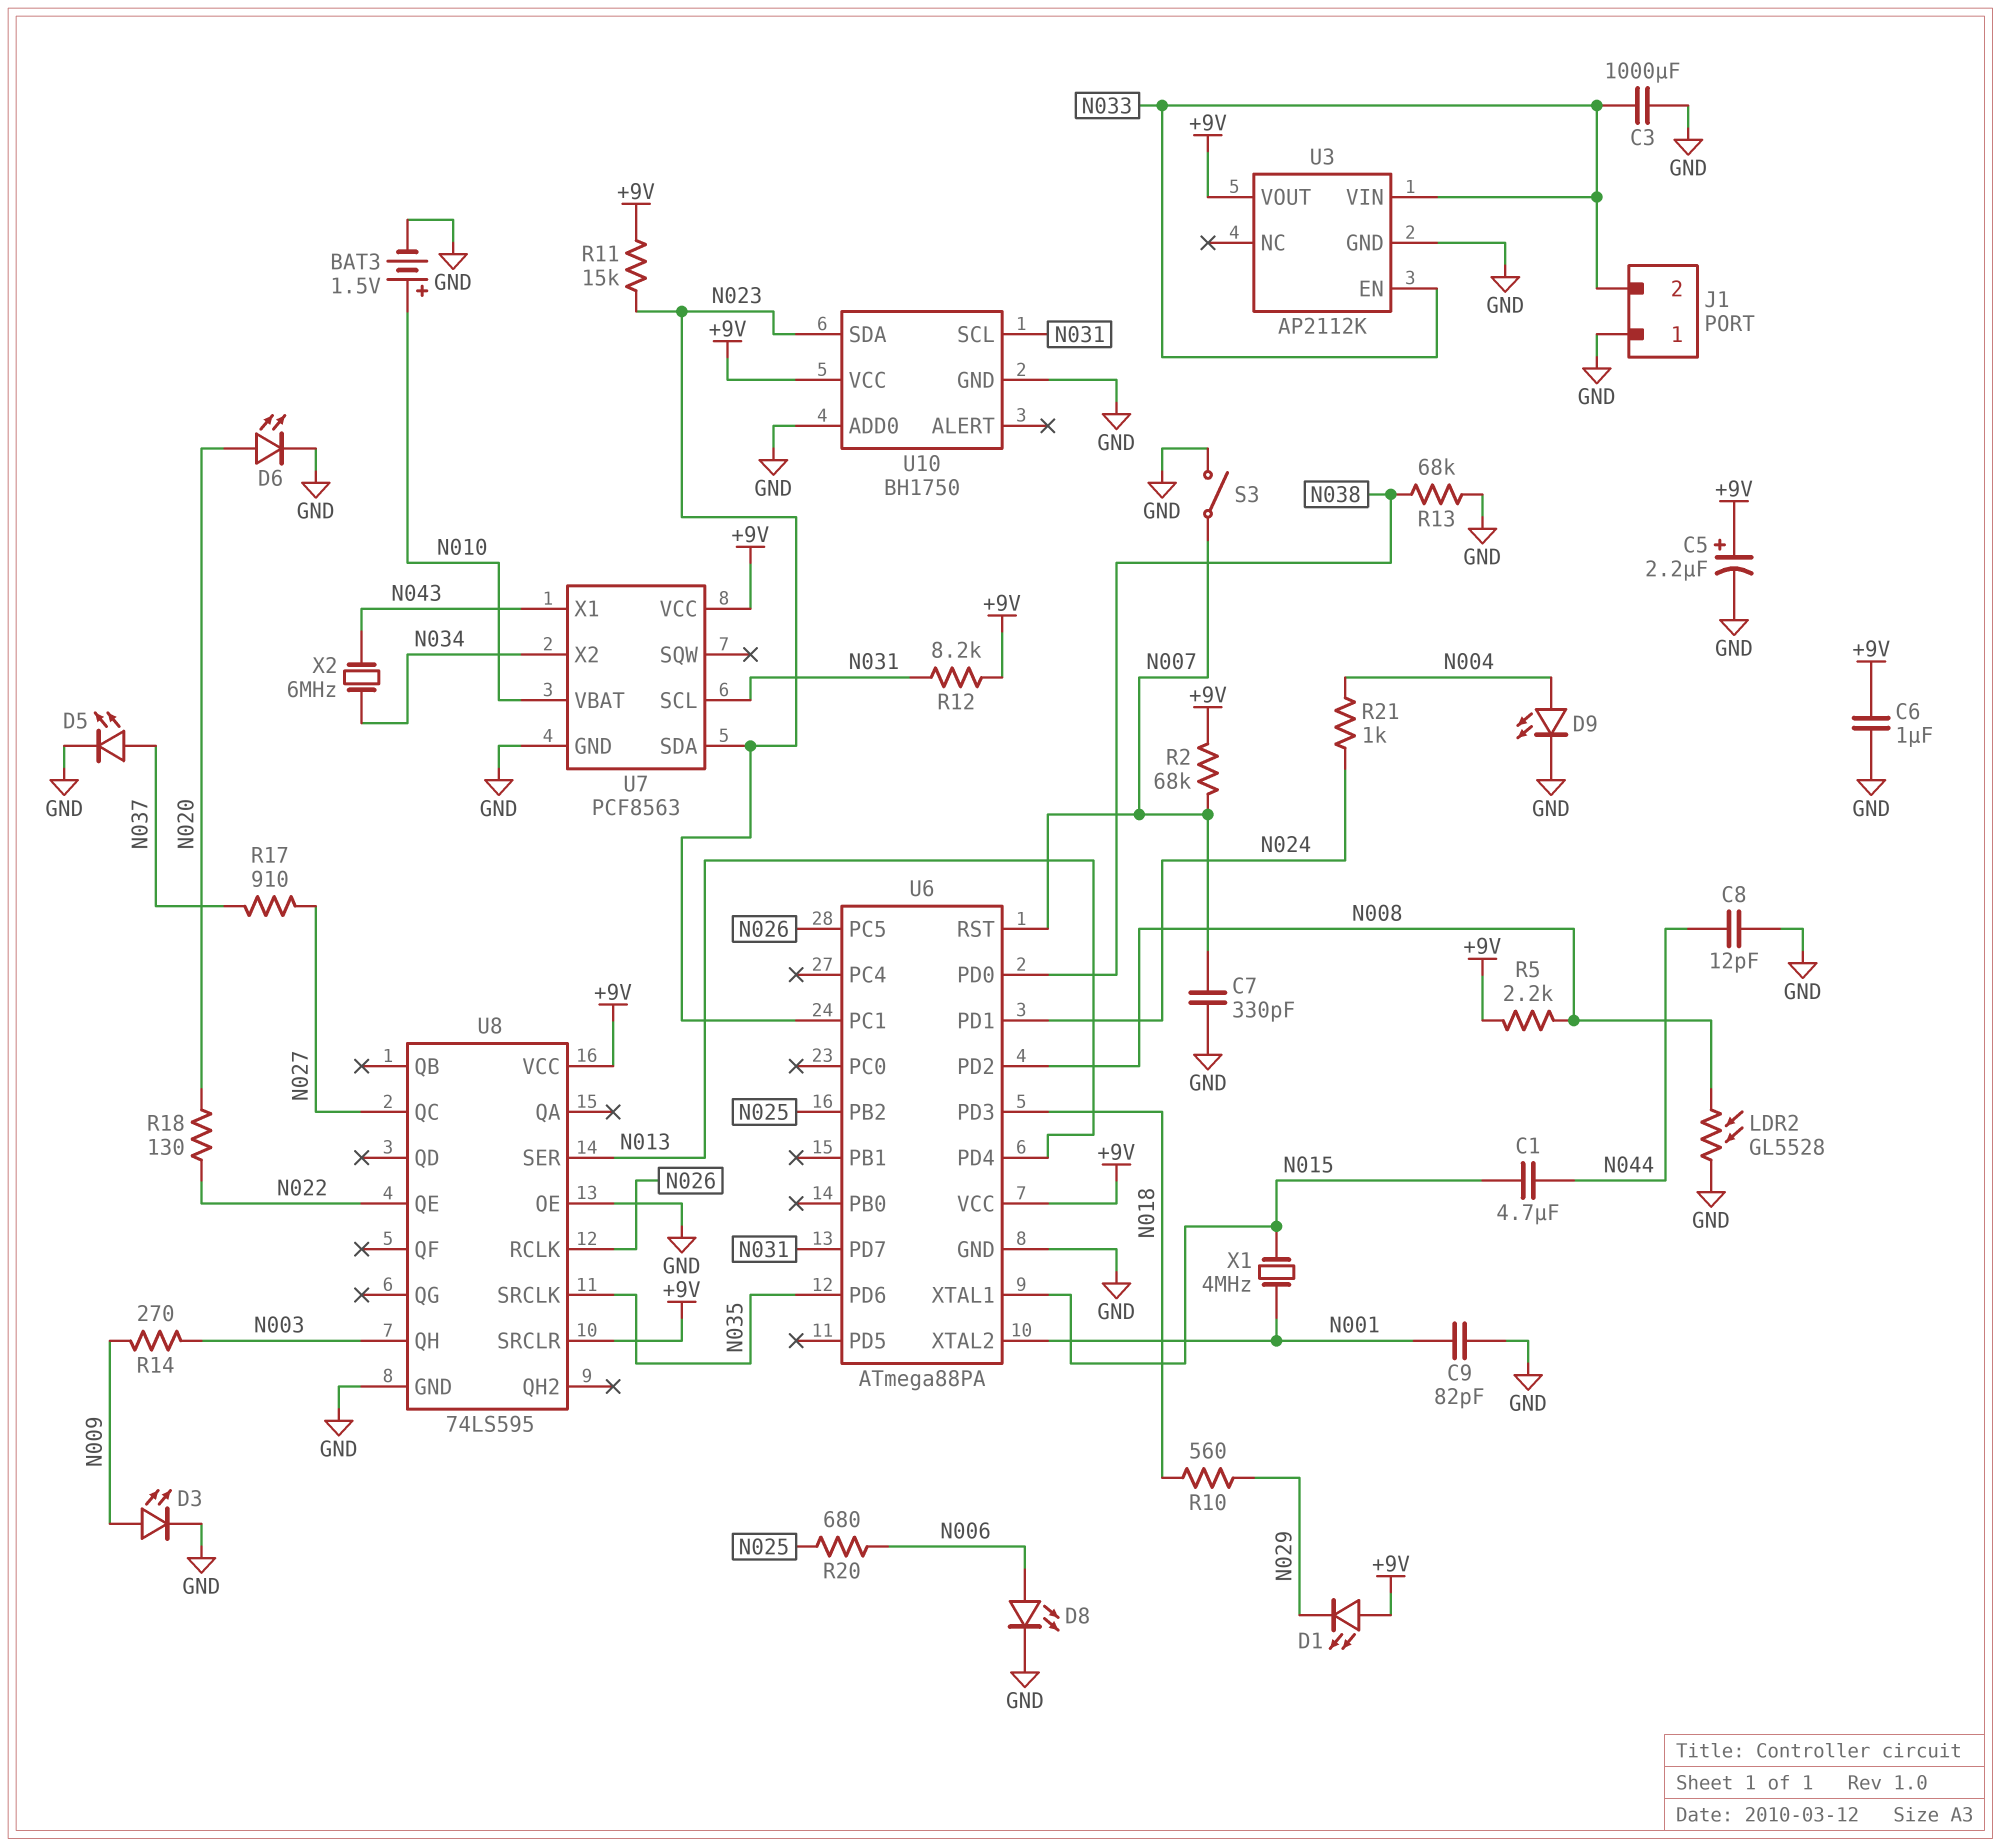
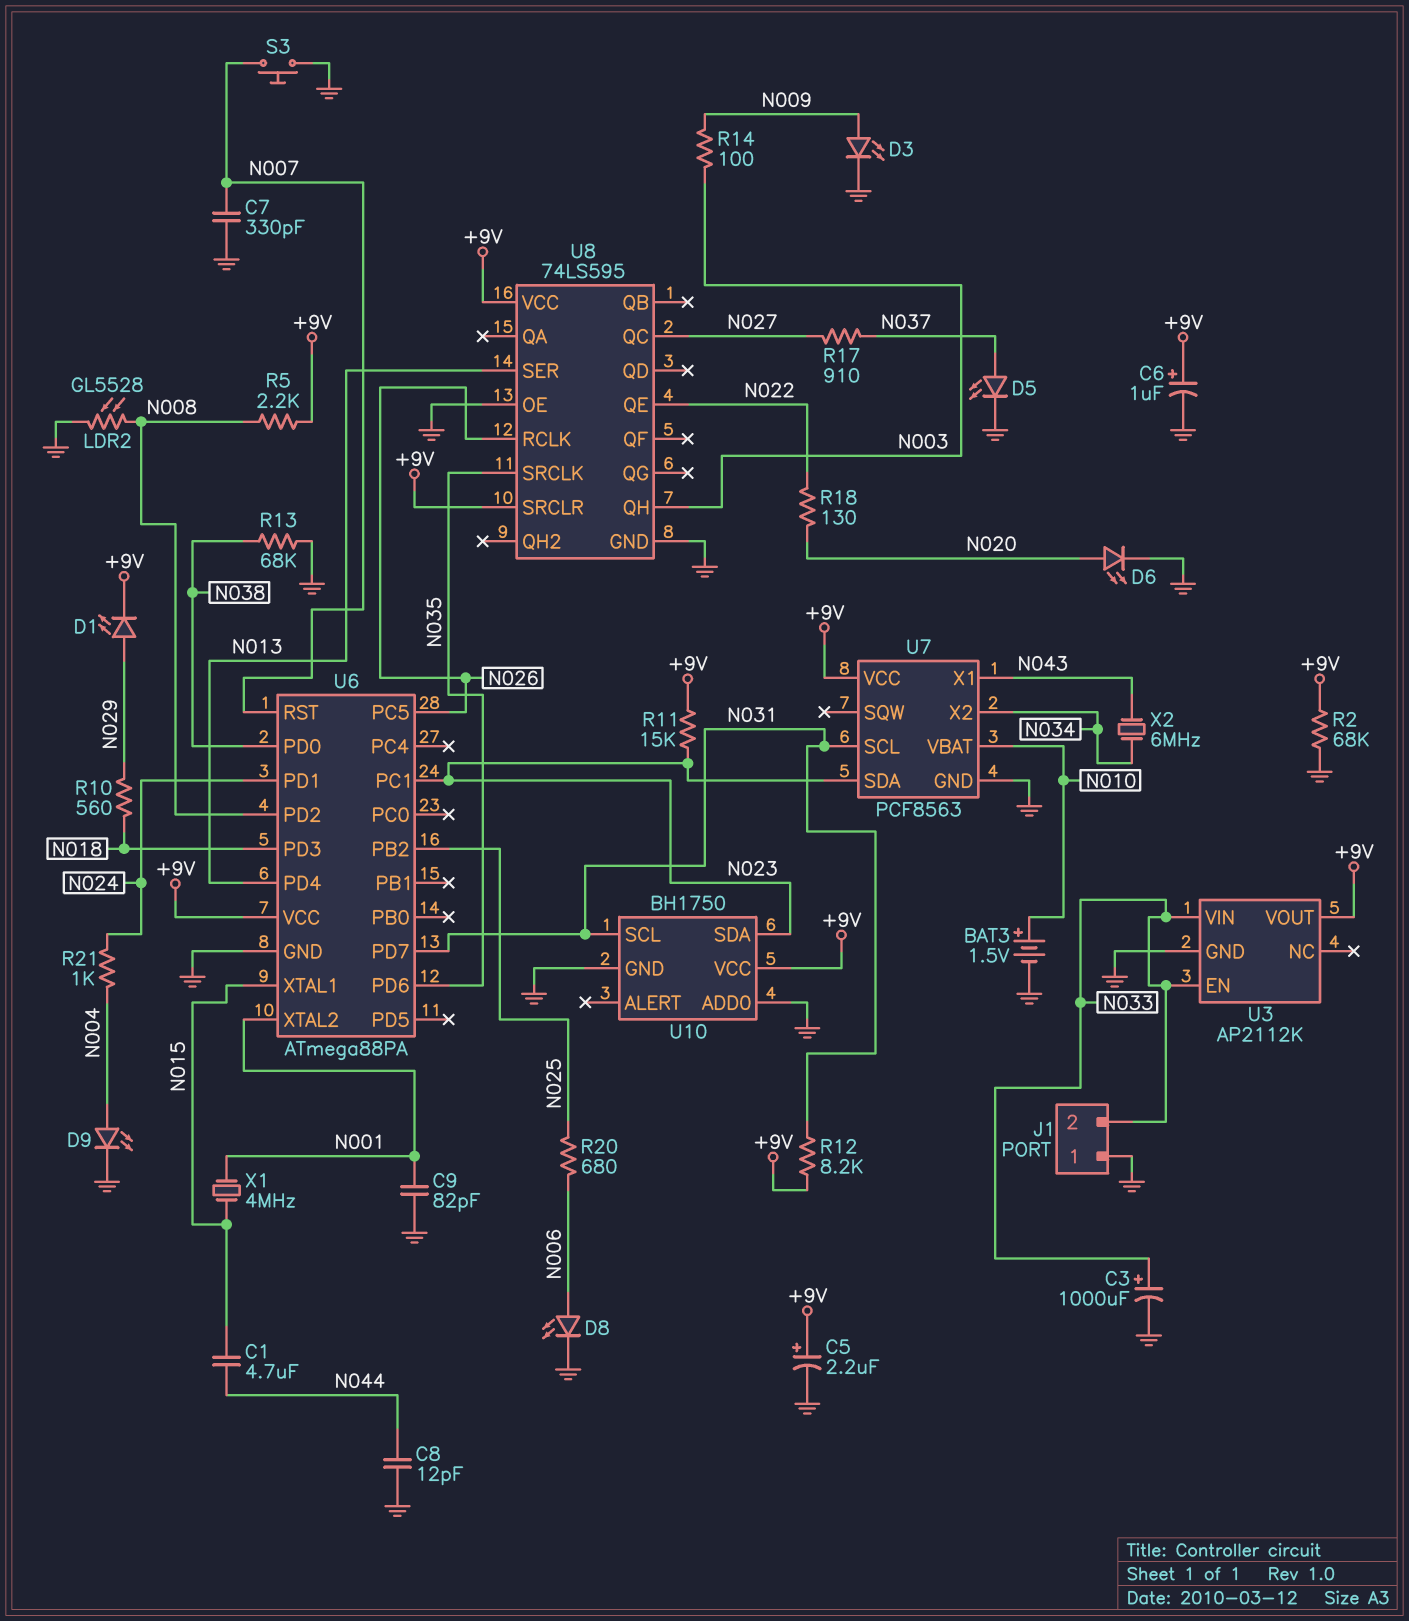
C3: 1000uF (GND, N033) -> 1000uF (plus N033, minus GND)
C6: 1uF (+9V, GND) -> 1uF (plus +9V, minus GND)
D1: LED (A +9V, K N029) -> LED (A N029, K +9V)
R2: 68k (+9V, N007) -> 68k (+9V, GND)
R14: 270 (N003, N009) -> 100 (N003, N009)
S3: switch (GND, N007) -> button (GND, N007)

